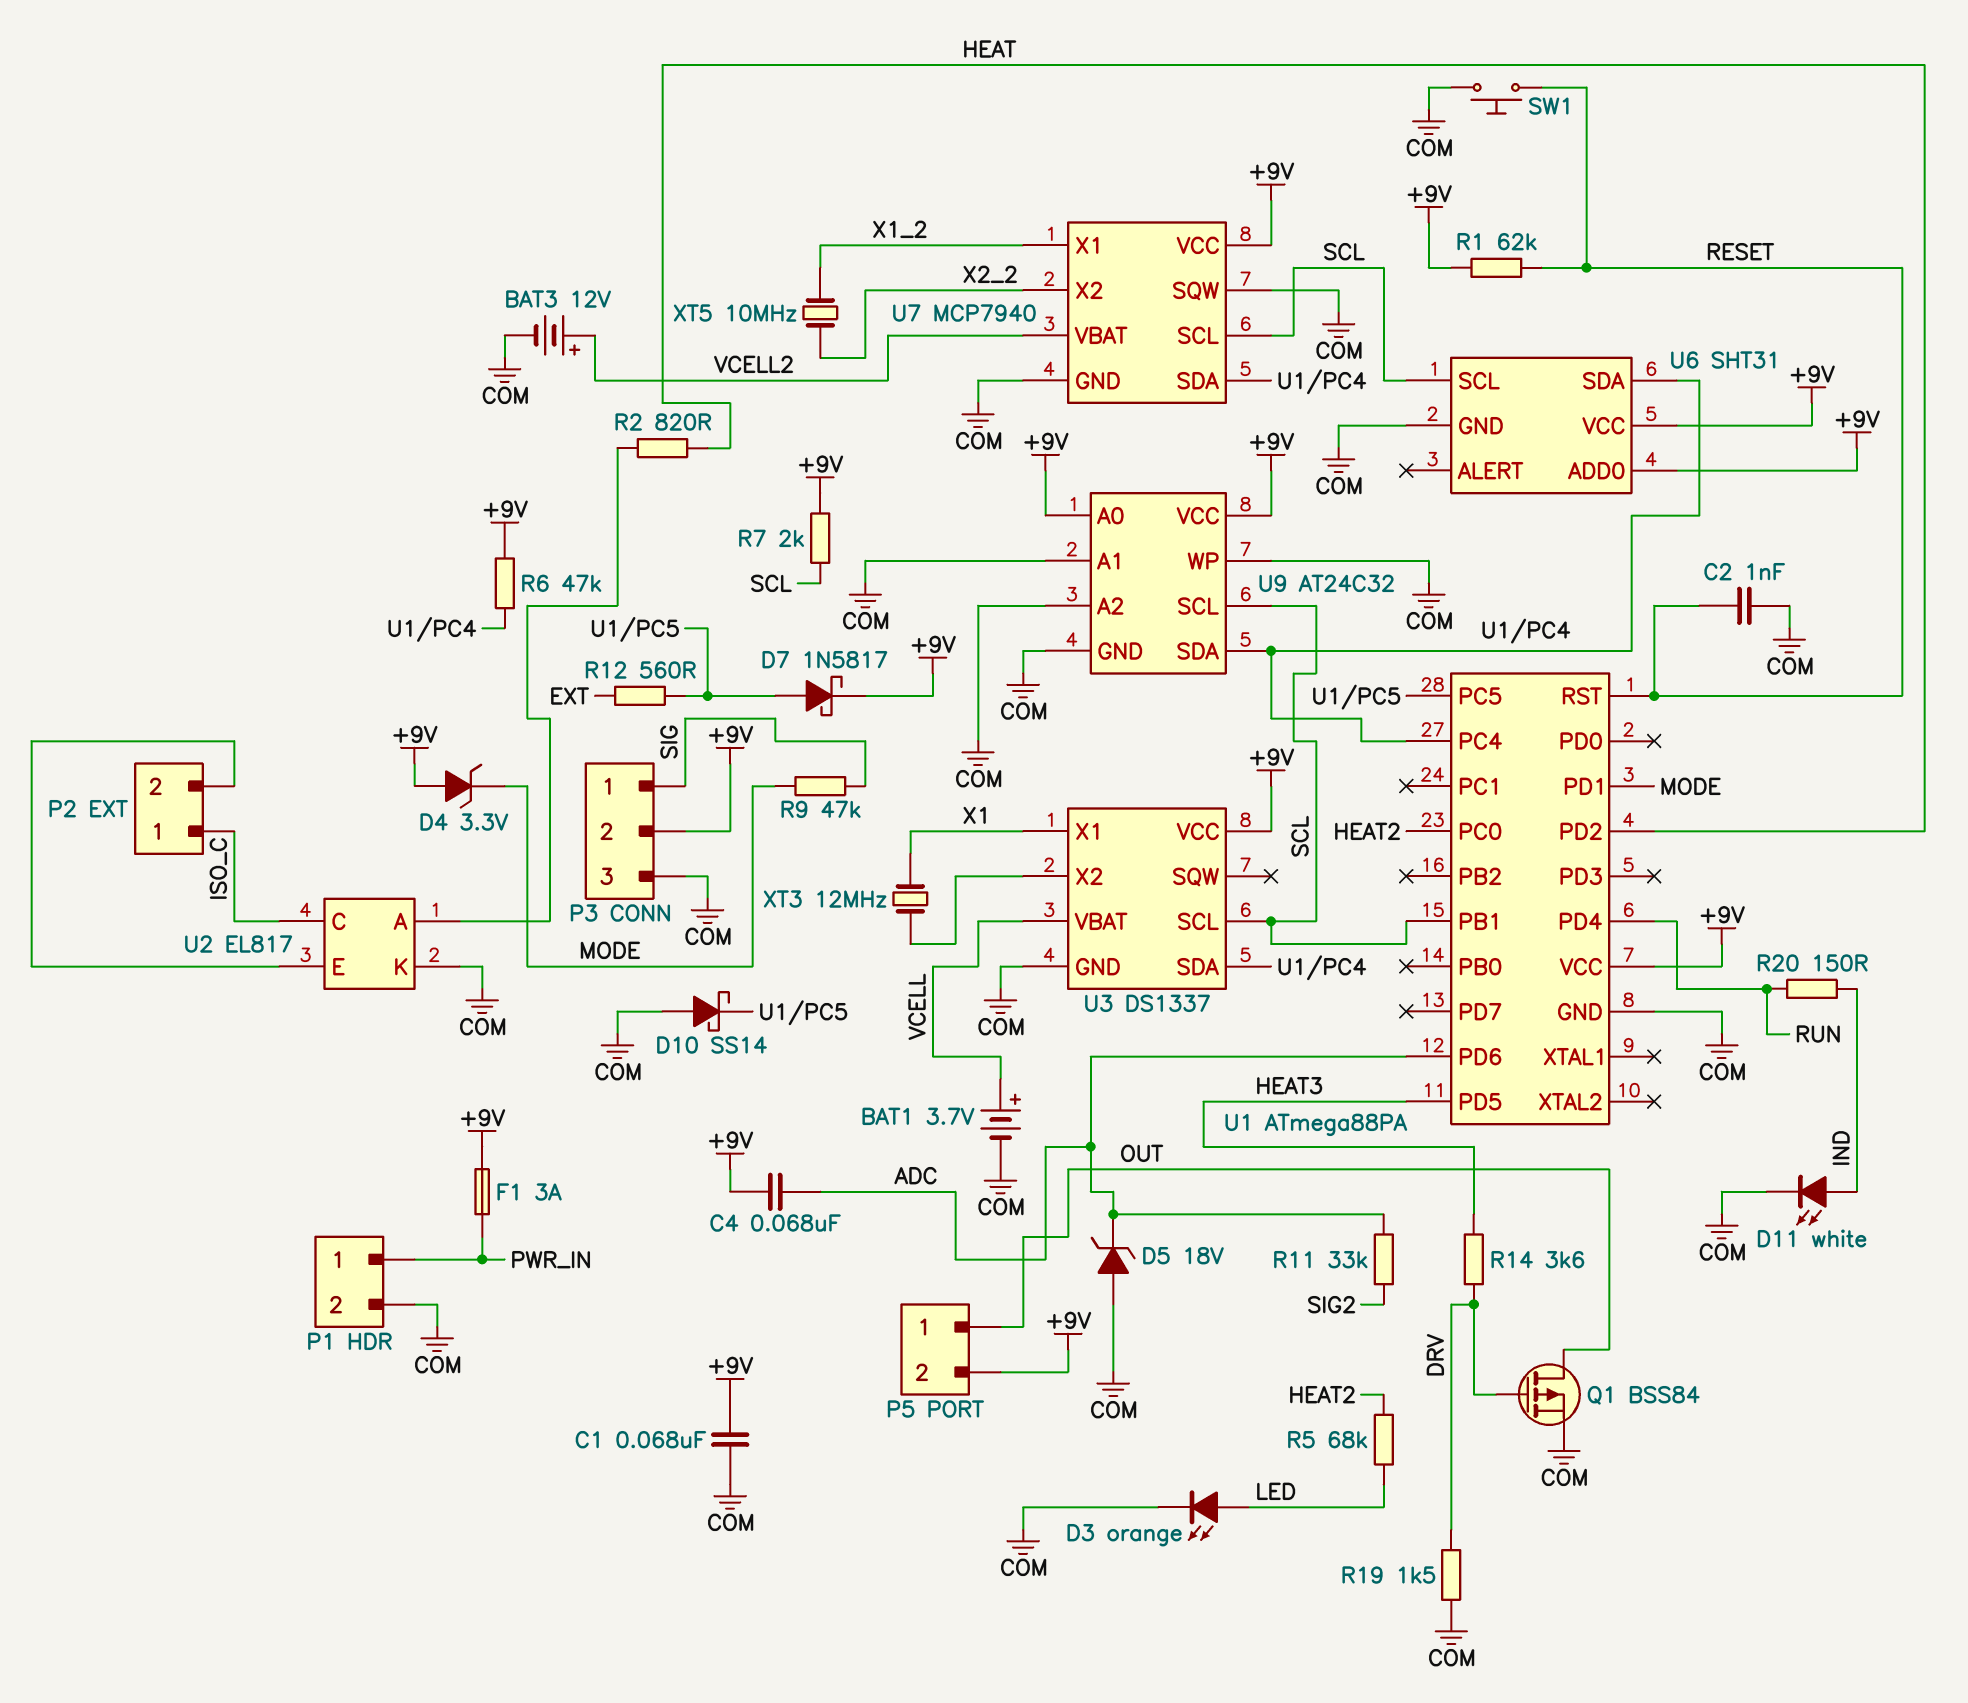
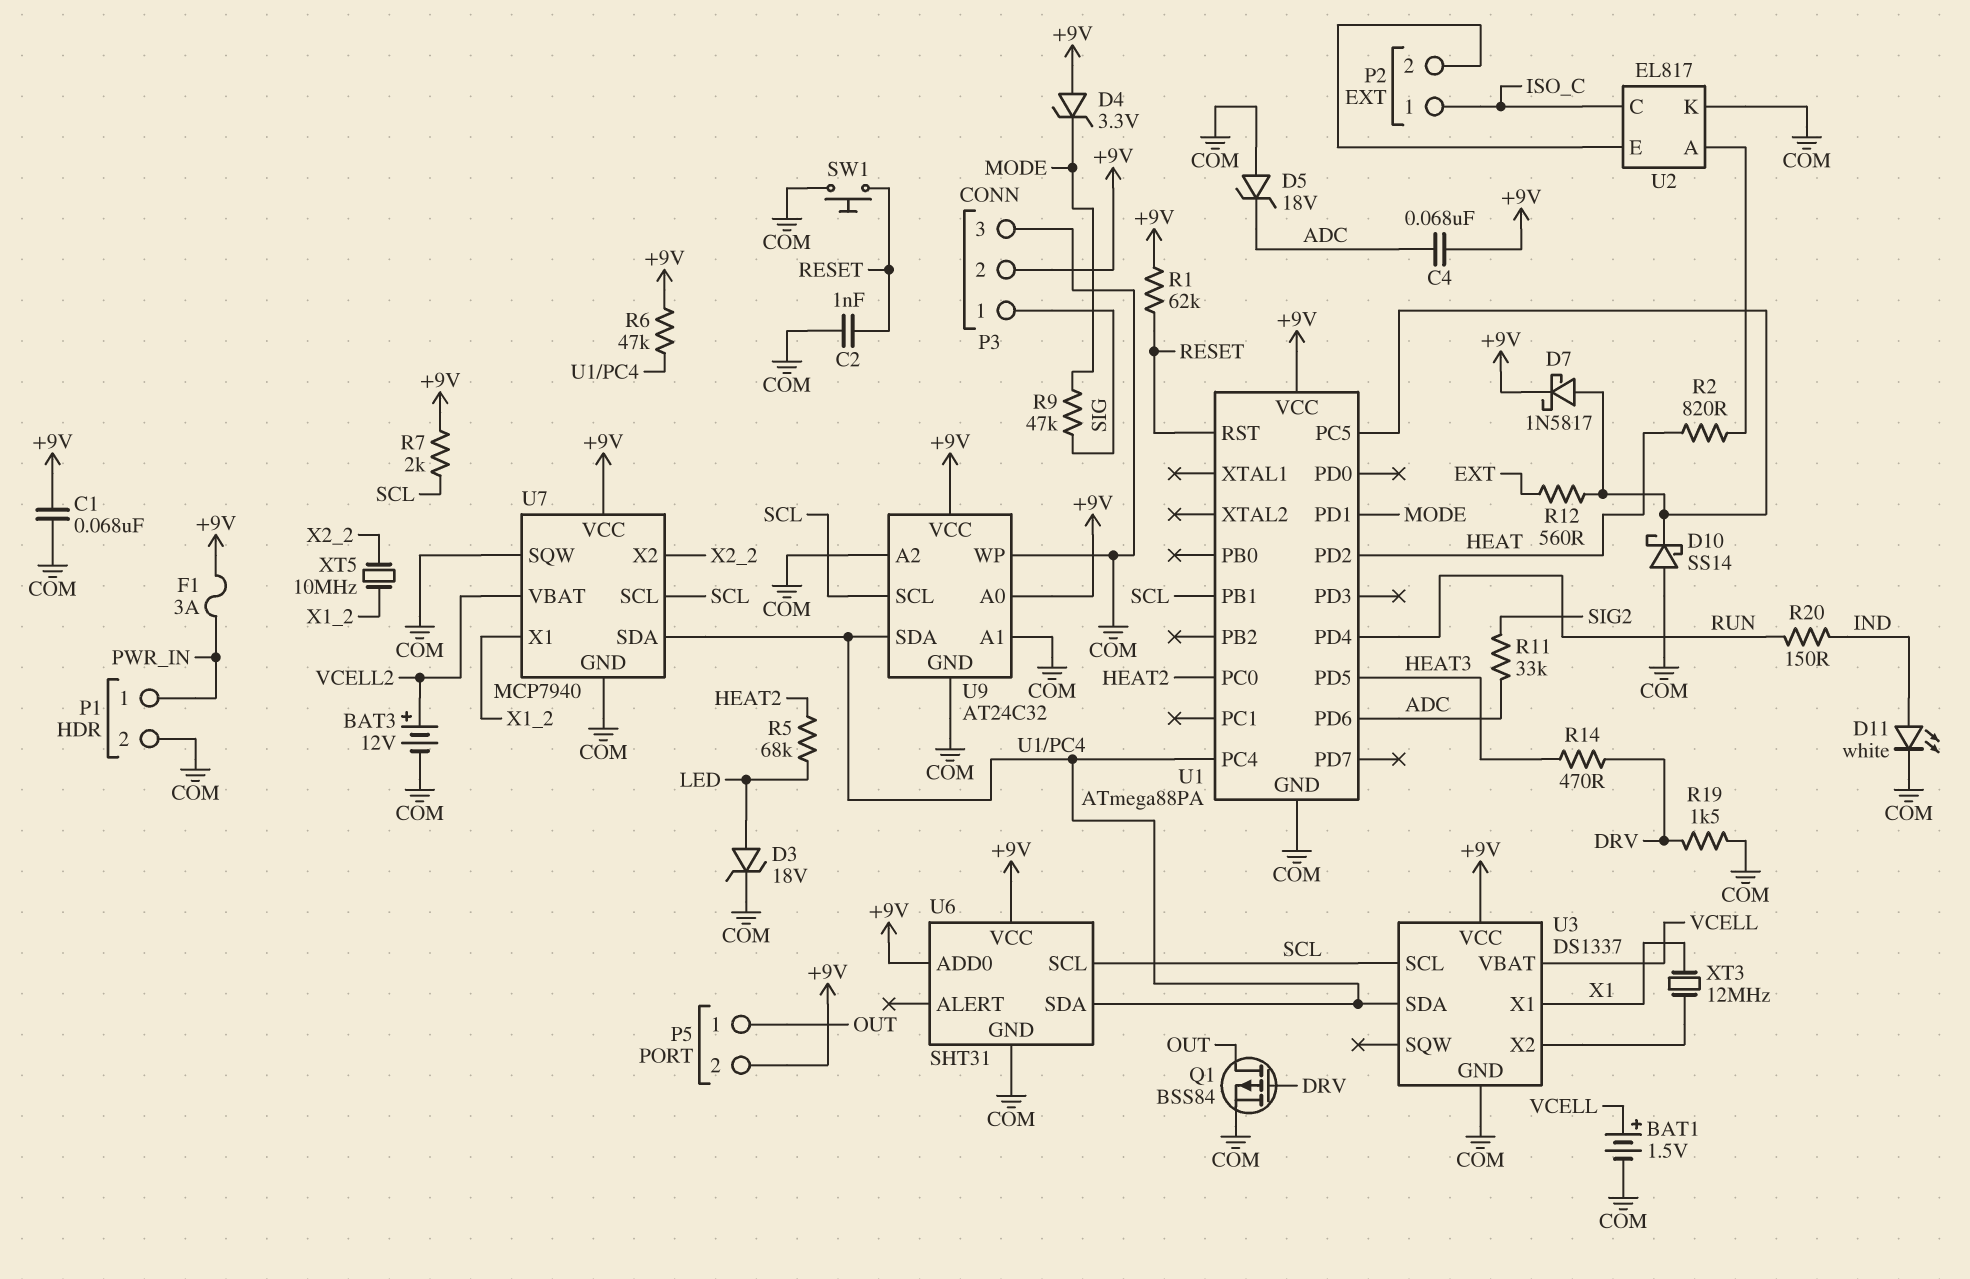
BAT1: 3.7V (plus VCELL, minus COM) -> 1.5V (plus VCELL, minus COM)
D3: LED orange (A LED, K COM) -> zener 18V (A LED, K COM)
R14: 3.6k (DRV, HEAT3) -> 470 (DRV, HEAT3)

